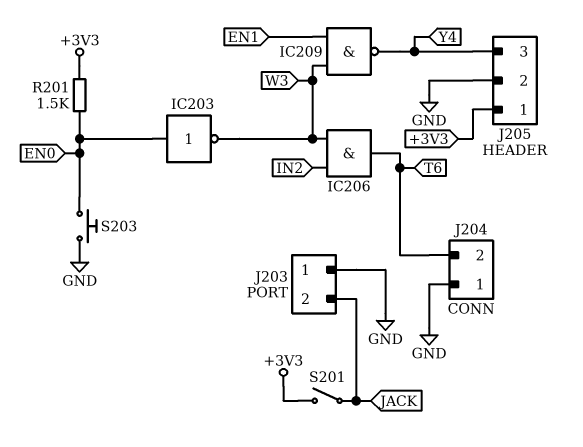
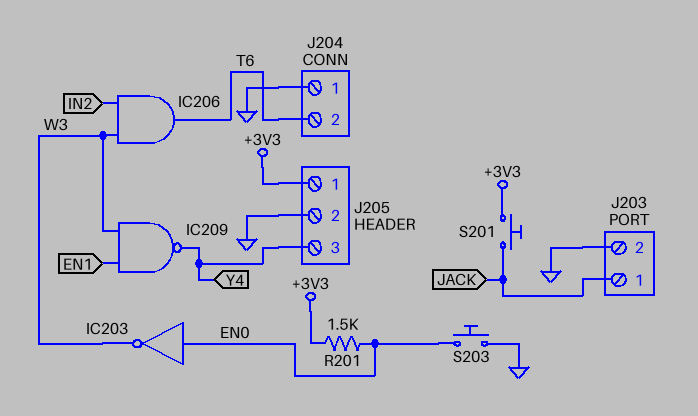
J203 pin 1: GND -> JACK
J203 pin 2: JACK -> GND
S201: switch (+3V3, JACK) -> button (+3V3, JACK)

